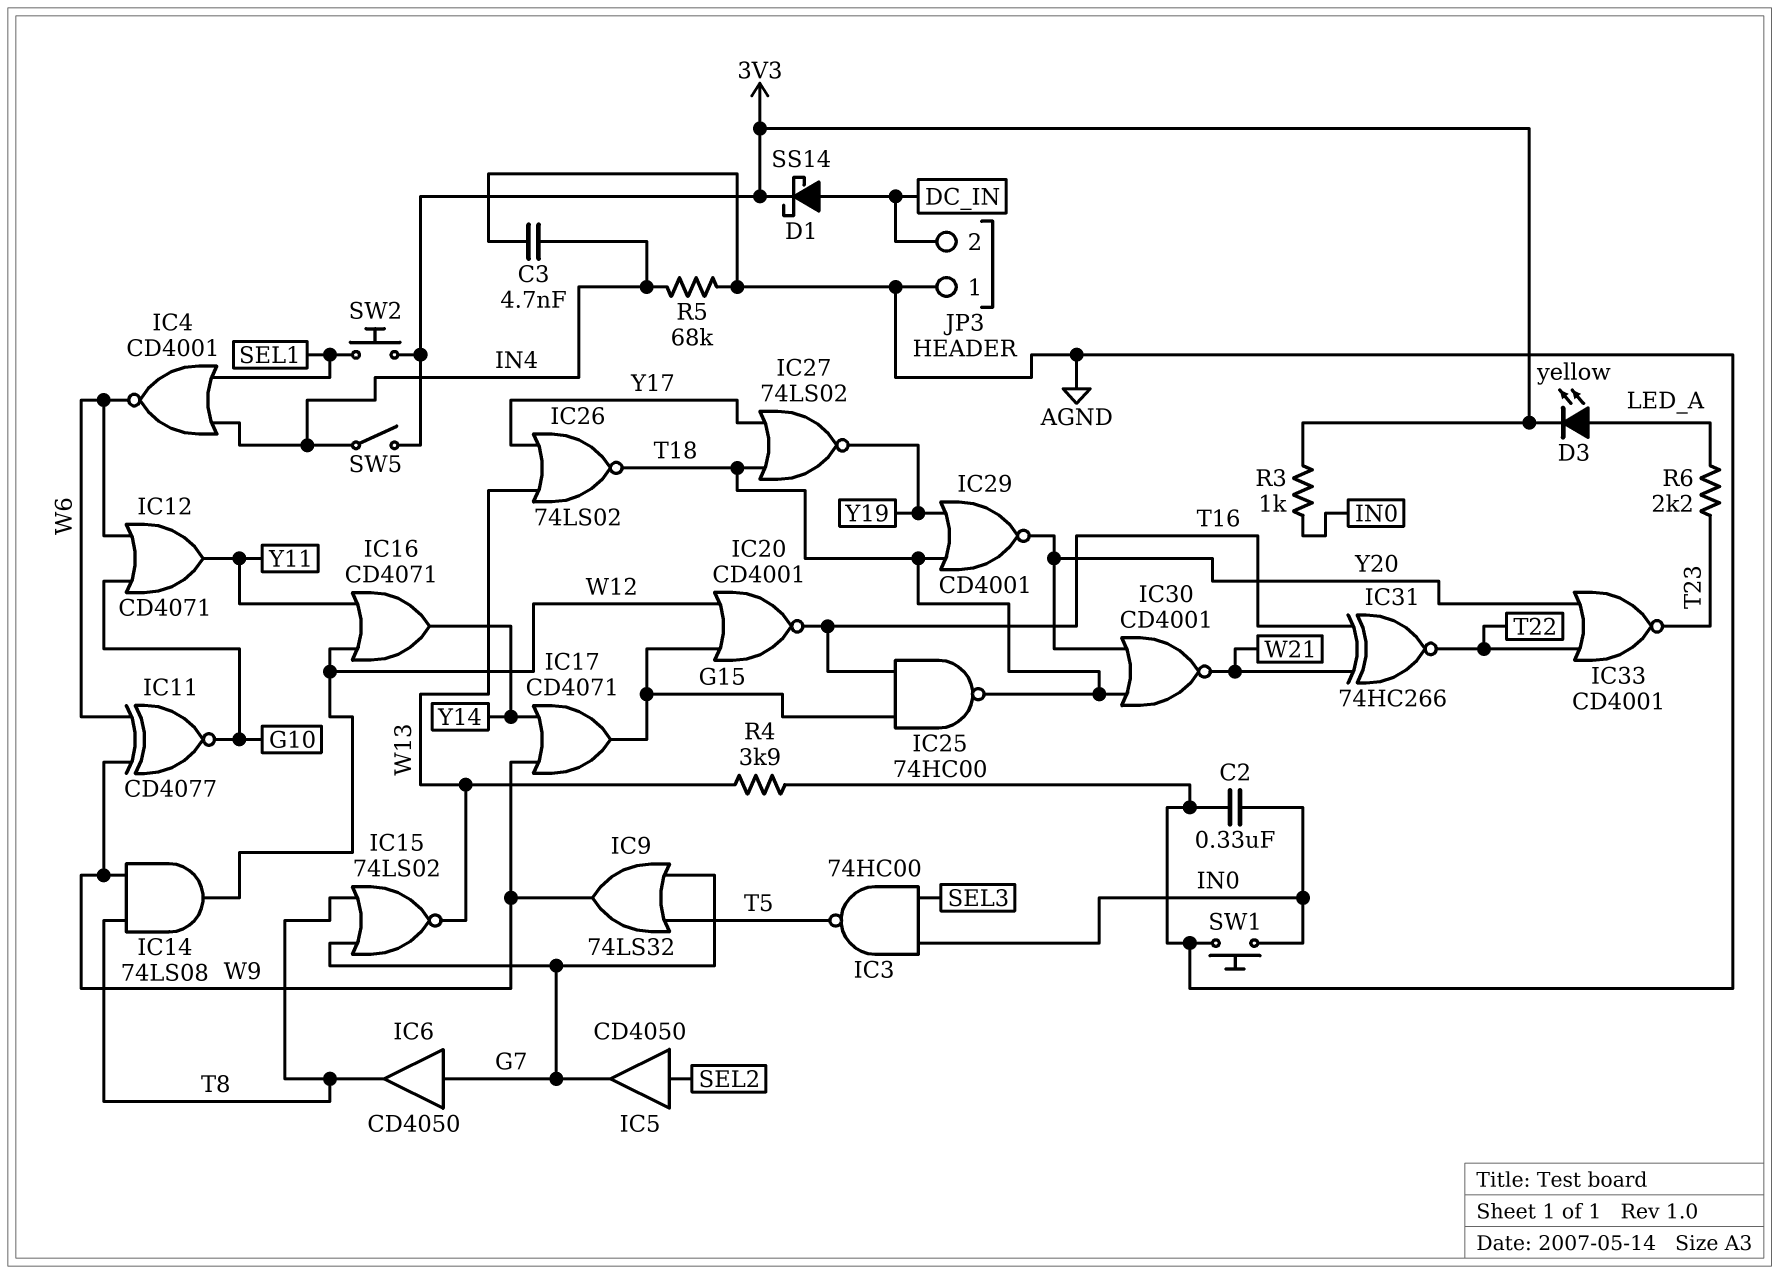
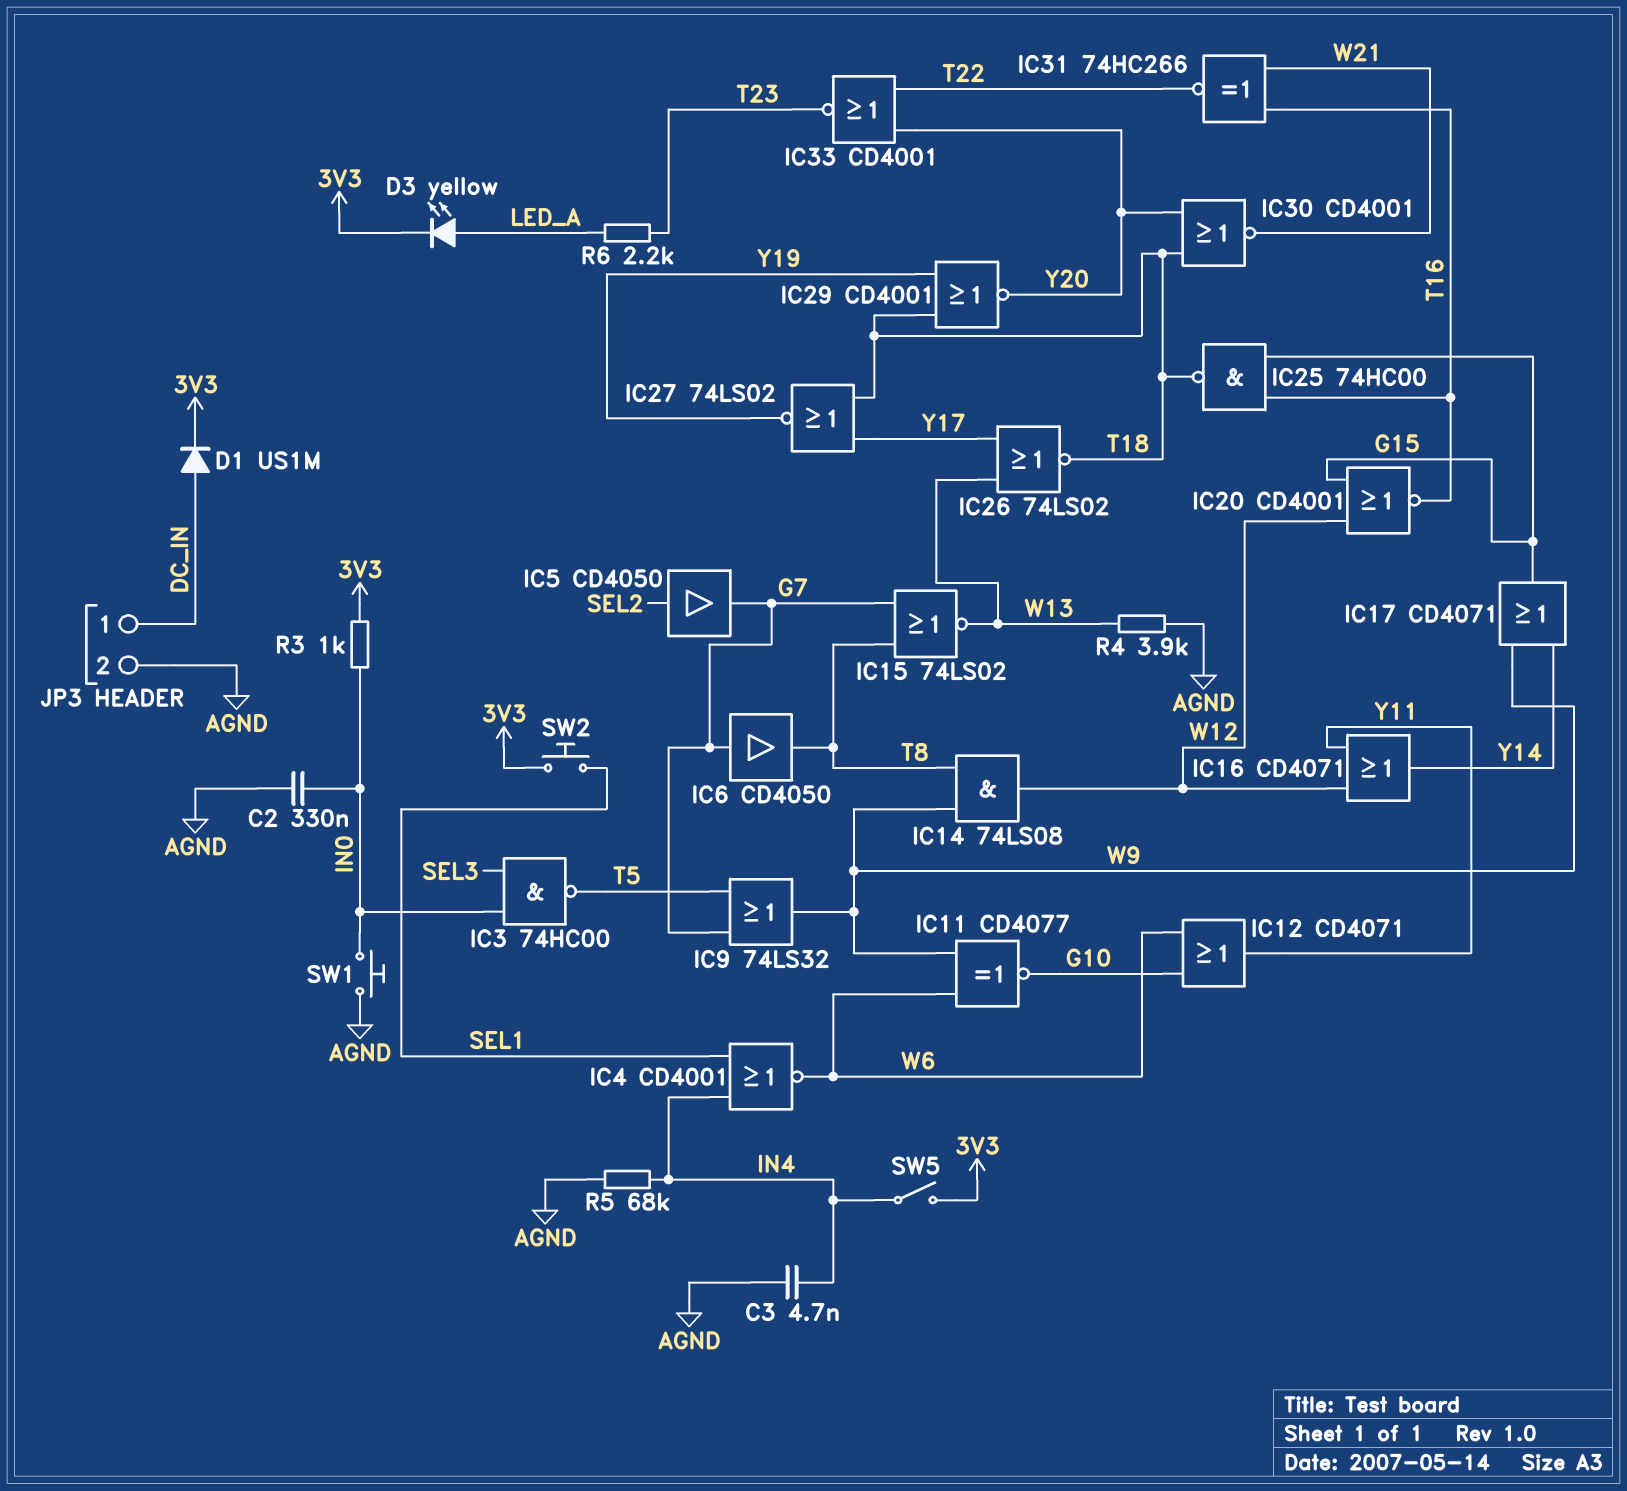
D1: schottky SS14 (A DC_IN, K 3V3) -> diode US1M (A DC_IN, K 3V3)
JP3 pin 1: AGND -> DC_IN
JP3 pin 2: DC_IN -> AGND

